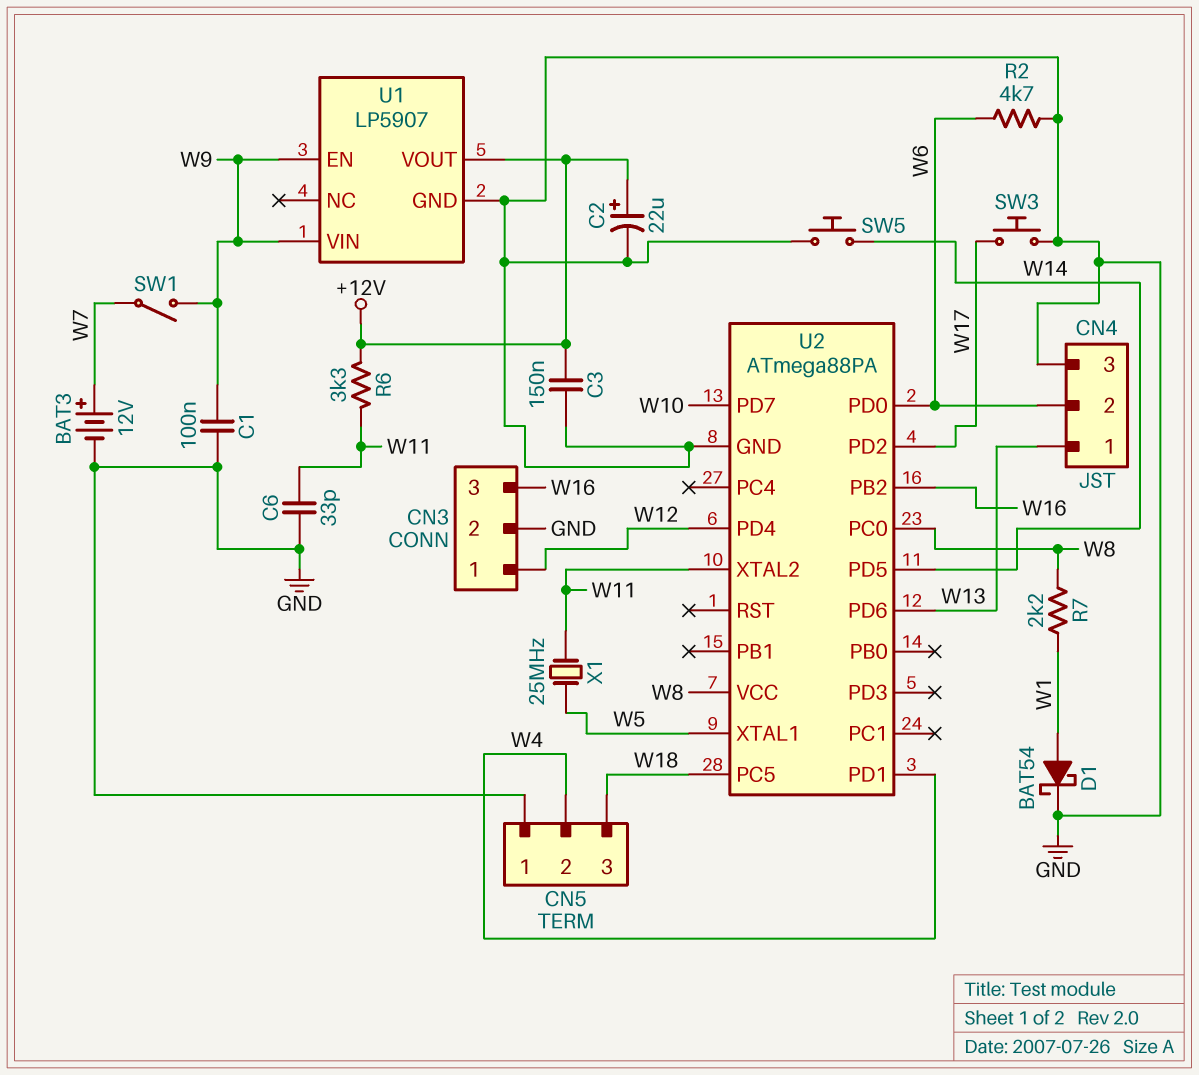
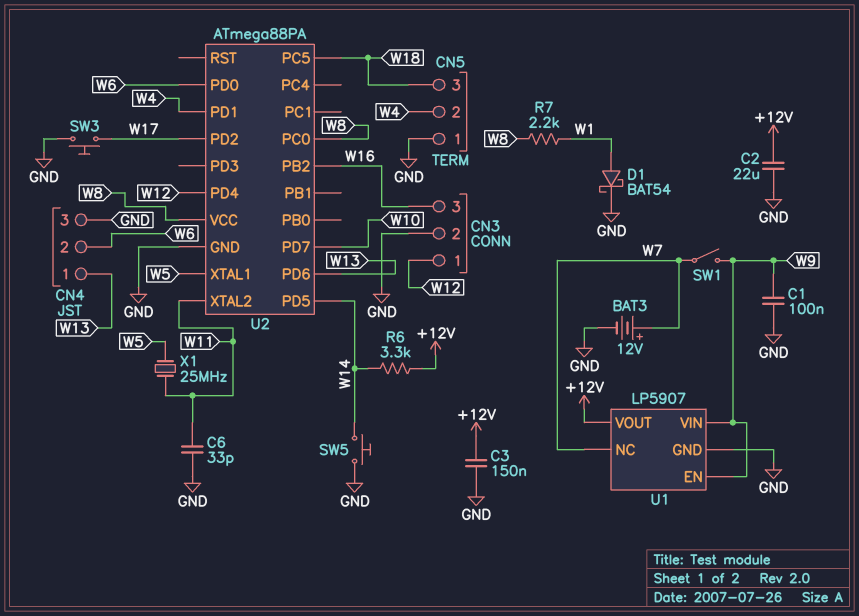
C2: 22uF (plus +12V, minus GND) -> 22uF (+12V, GND)
R2: 4.7k (GND, W6) -> none
R6: 3.3k (+12V, W11) -> 3.3k (+12V, W14)
U1 pin NC: none -> W7

